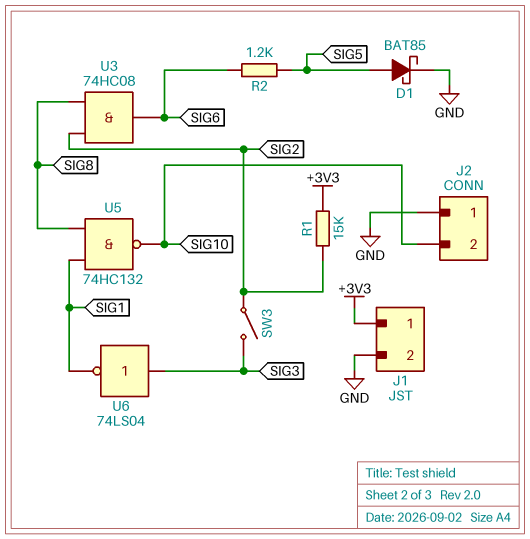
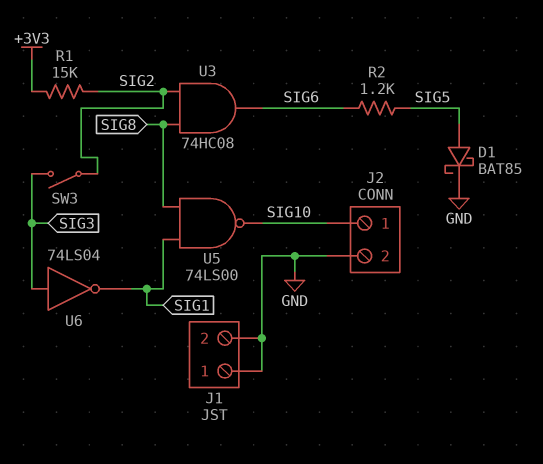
J1 pin 1: +3V3 -> GND
J2 pin 1: GND -> SIG10
J2 pin 2: SIG10 -> GND
U5: NAND 74HC132 (in SIG1, in SIG8, out SIG10) -> NAND 74LS00 (in SIG1, in SIG8, out SIG10)

